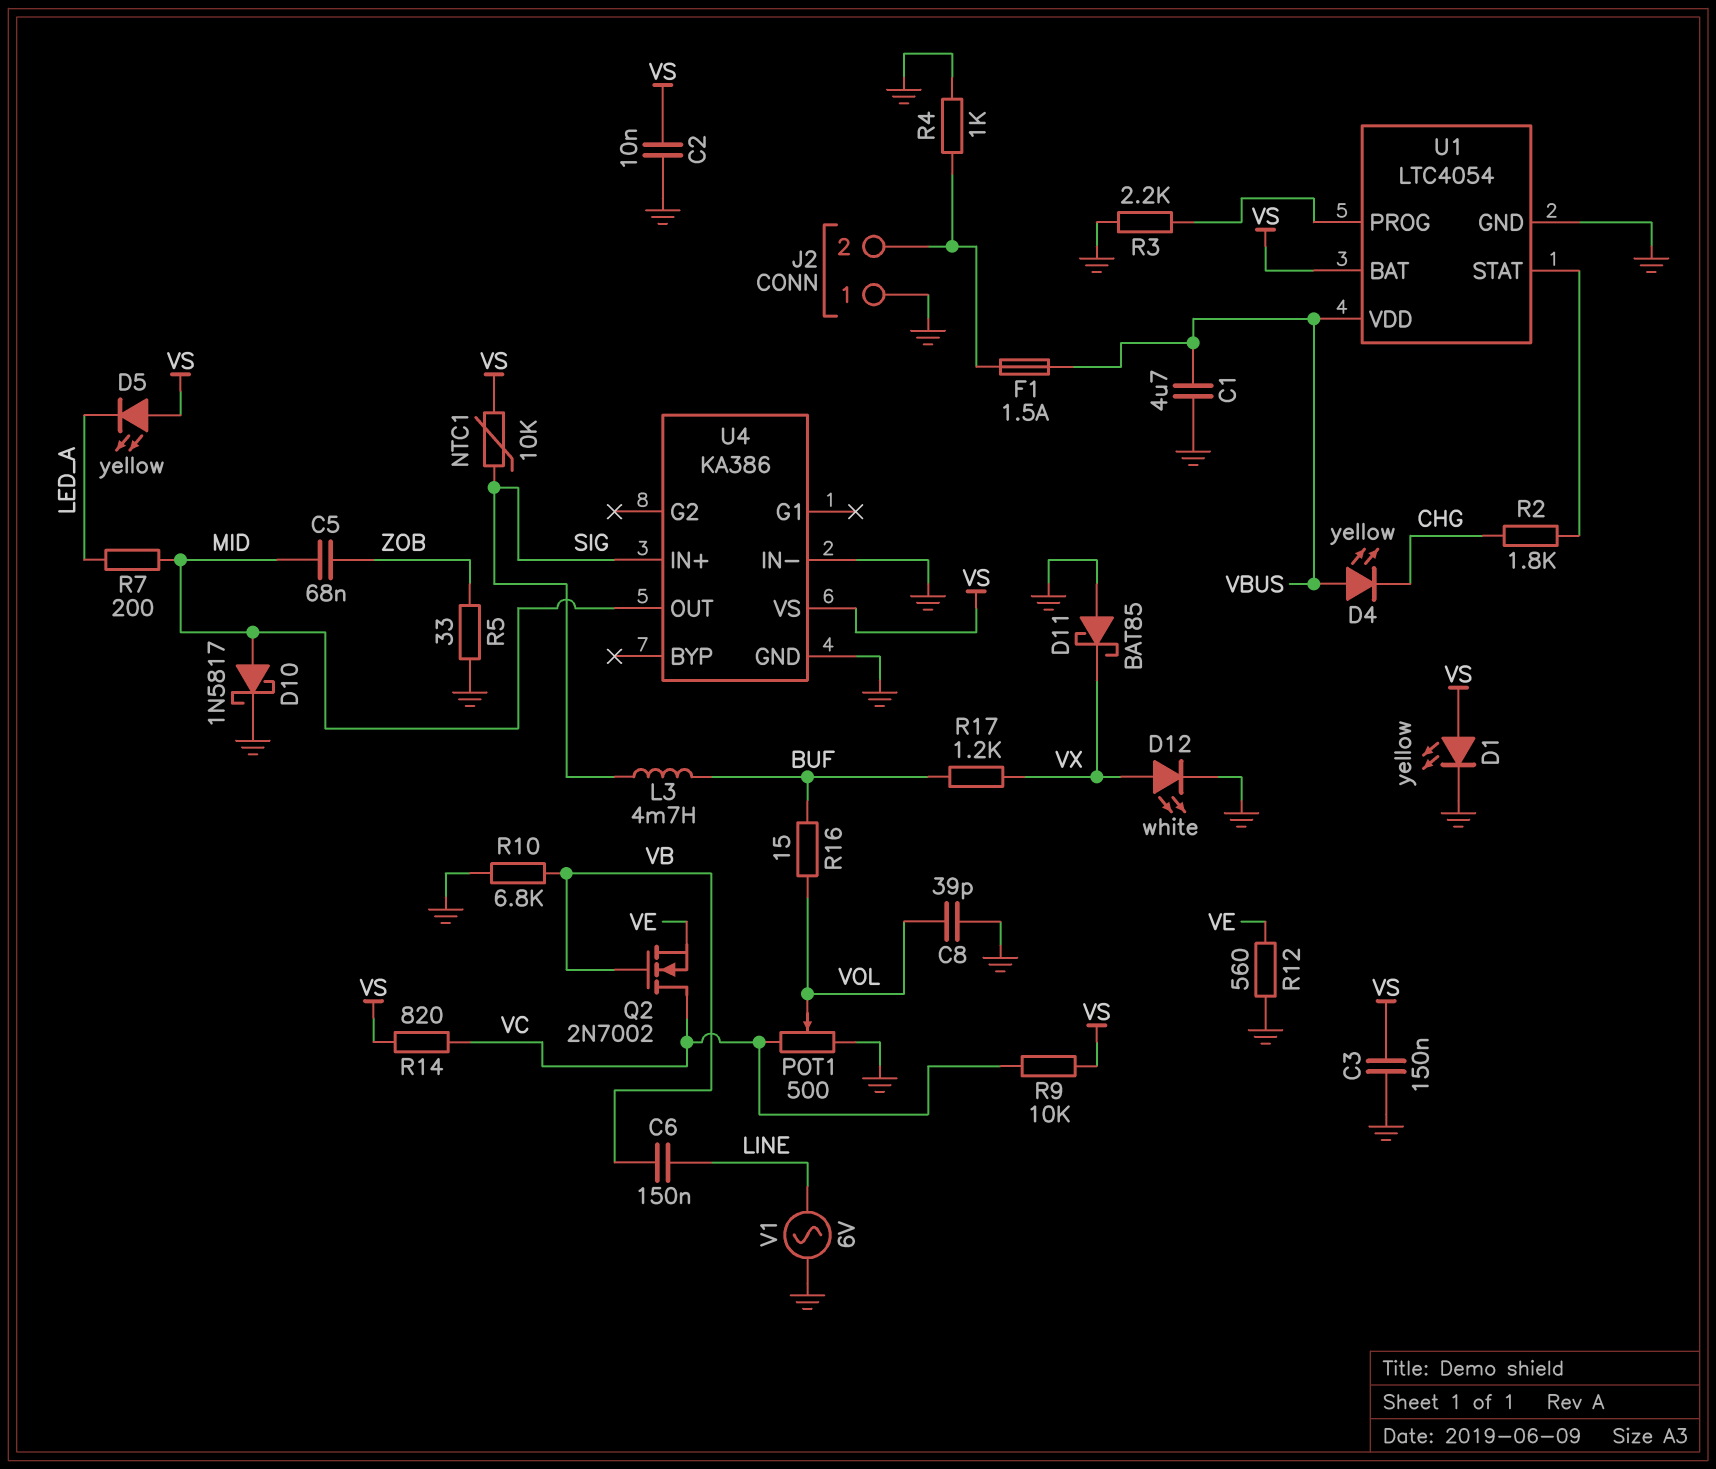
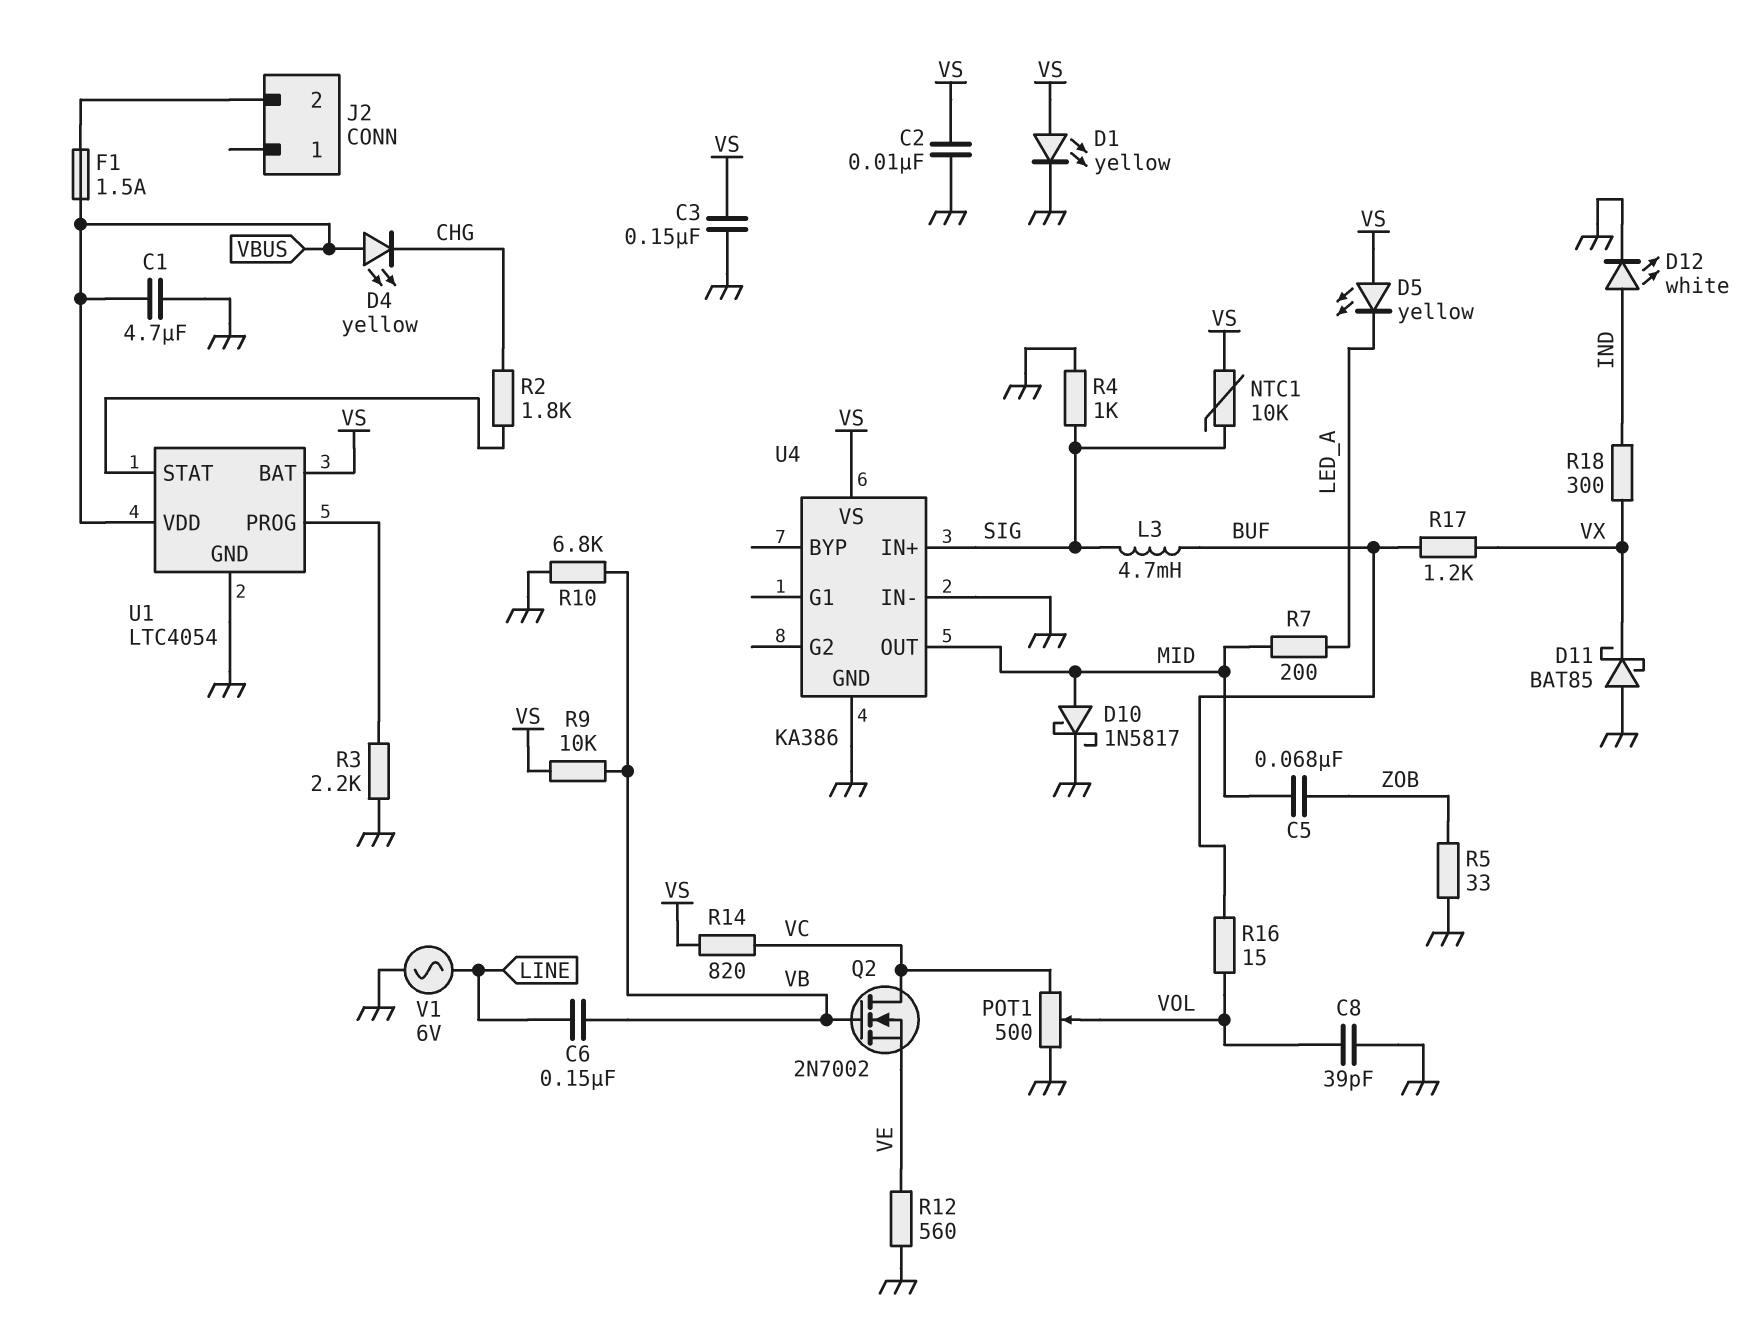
D12: LED white (A VX, K GND) -> LED white (A IND, K GND)
J2 pin 1: GND -> none
R4: 1k (GND, J2/2) -> 1k (GND, SIG)
R9: 10k (VC, VS) -> 10k (VB, VS)
R18: none -> 300 (IND, VX)

